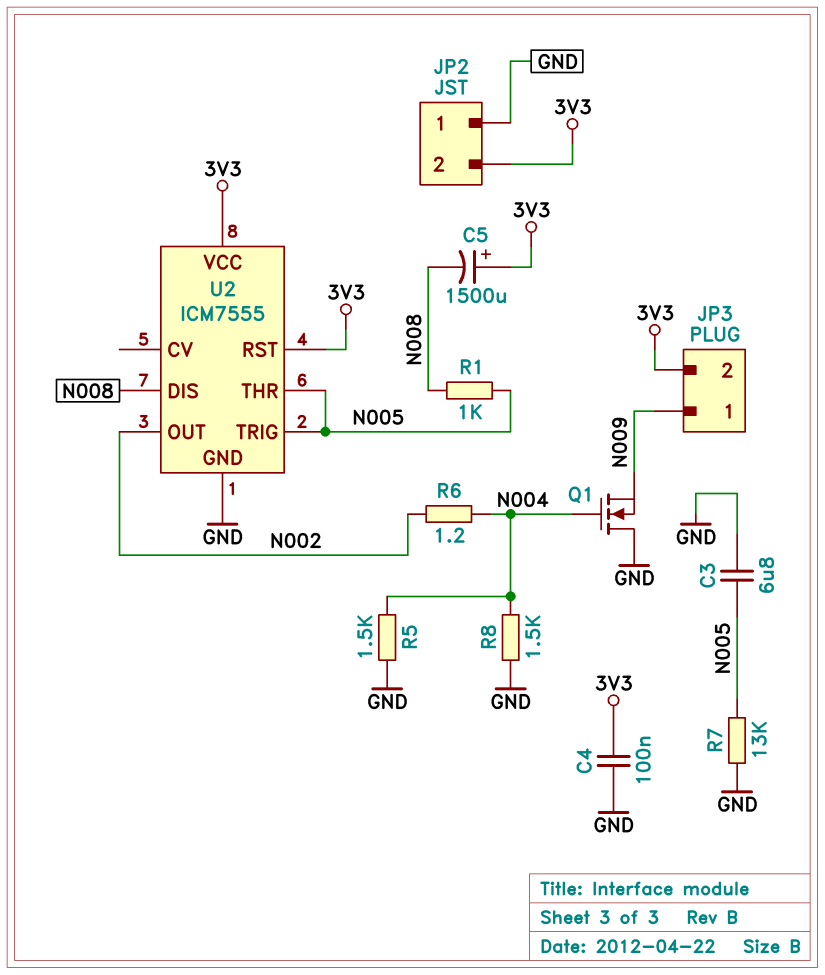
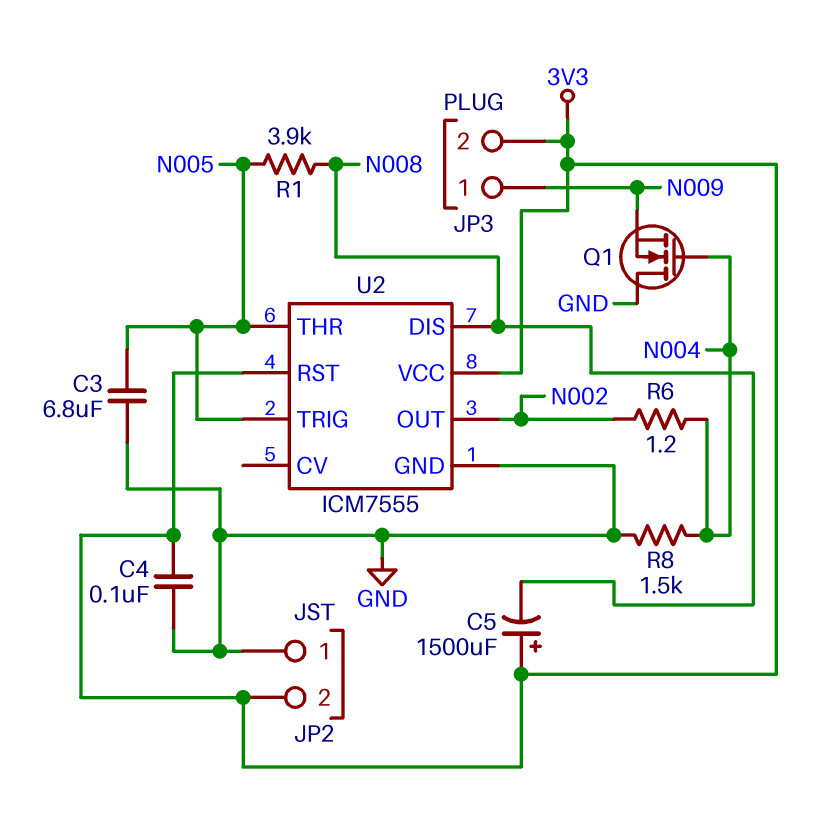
R1: 1k (N005, N008) -> 3.9k (N005, N008)
R5: 1.5k (GND, N004) -> none
R7: 13k (GND, N005) -> none

